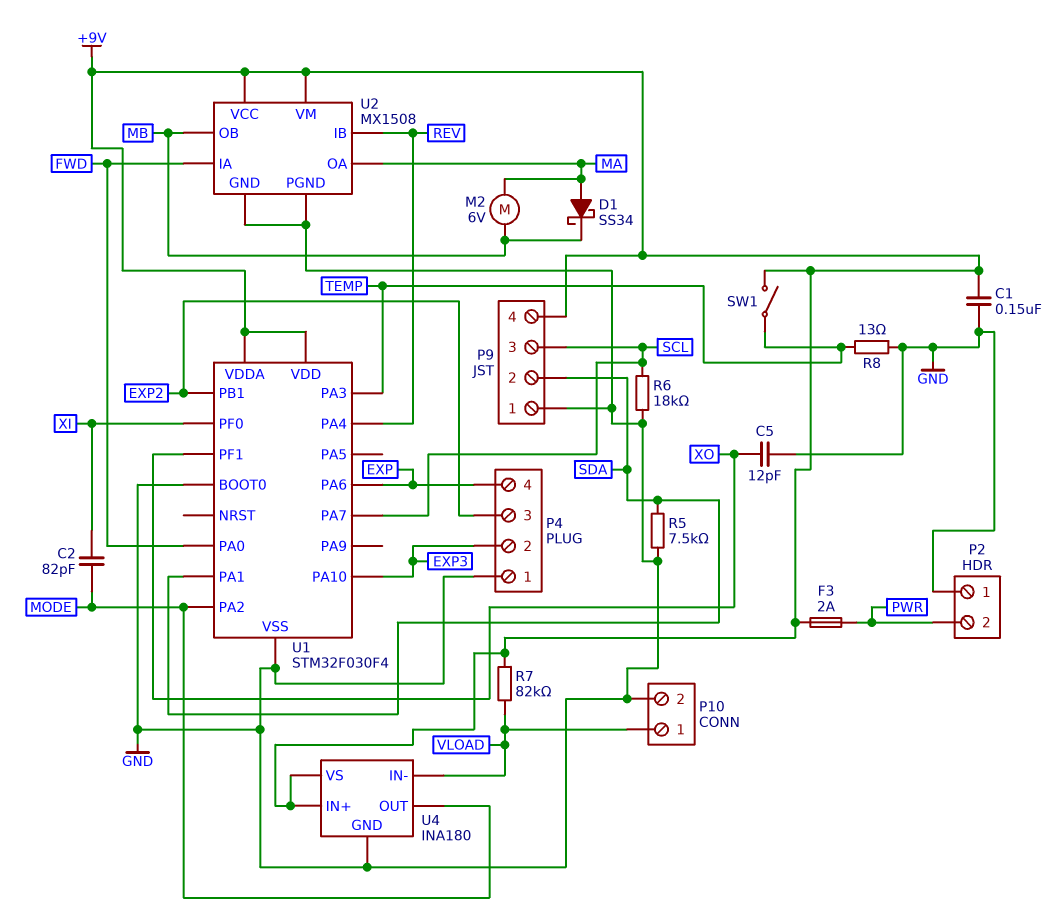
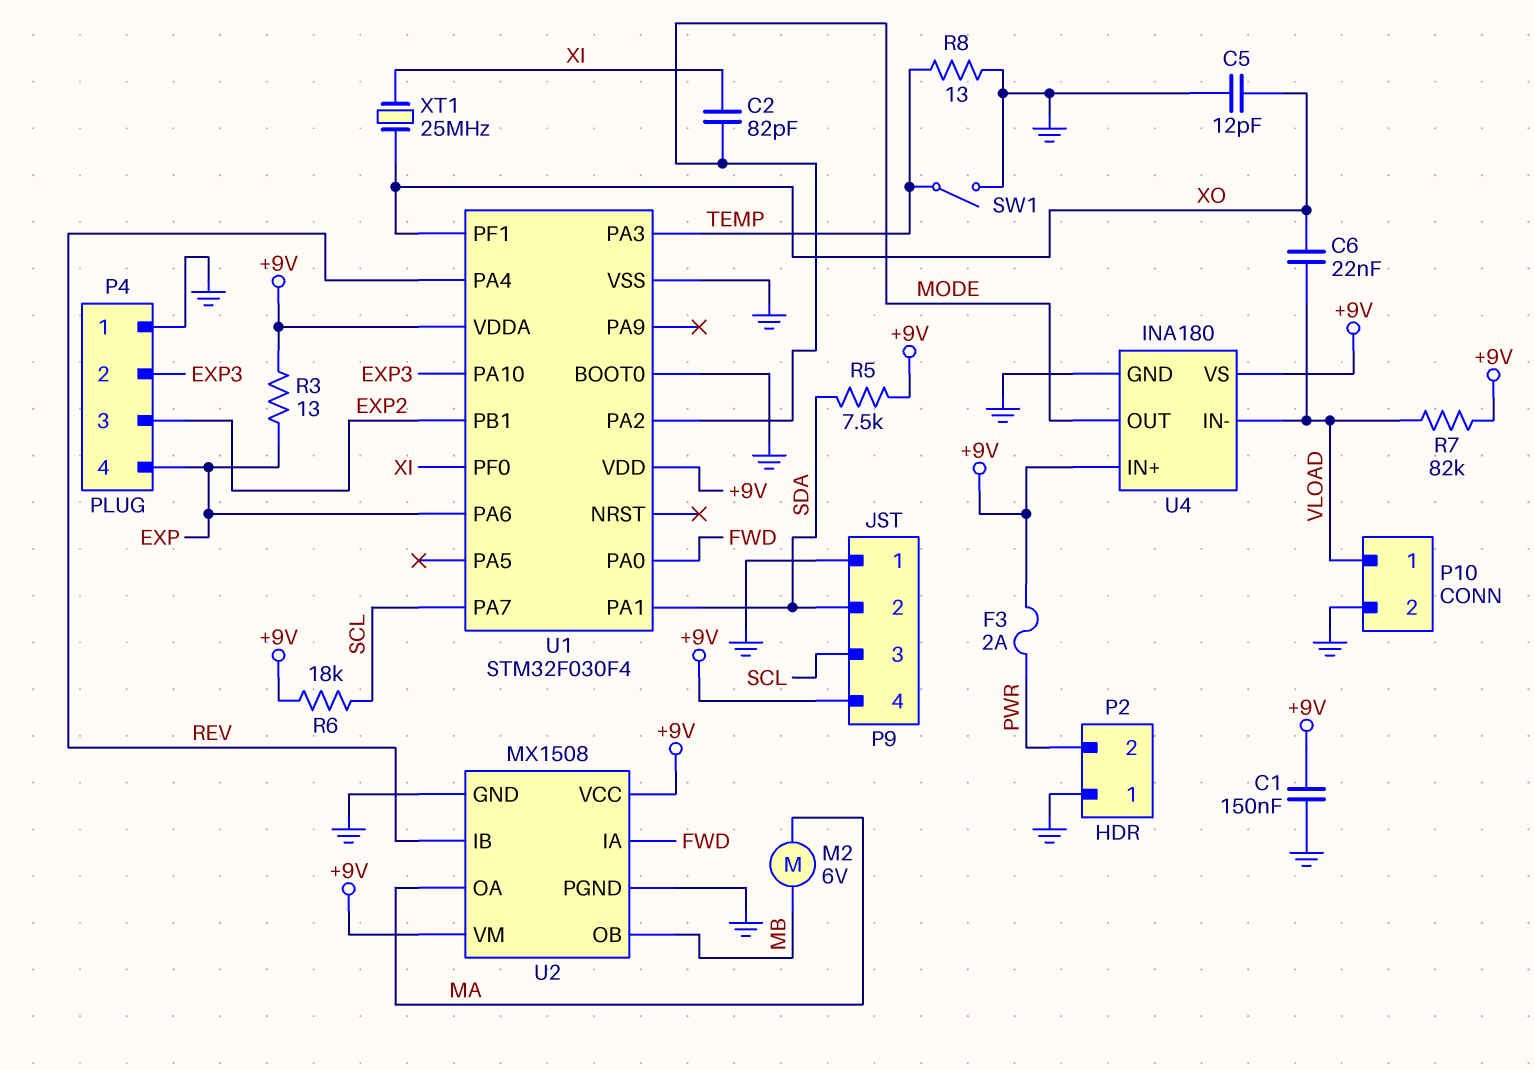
C6: none -> 22nF (VLOAD, XO)
D1: schottky SS34 (A MA, K MB) -> none
R3: none -> 13 (+9V, EXP)
R5: 7.5k (GND, SDA) -> 7.5k (+9V, SDA)
R6: 18k (GND, SCL) -> 18k (+9V, SCL)
SW1: switch (+9V, TEMP) -> switch (GND, TEMP)
XT1: none -> 25MHz (XI, XO)

